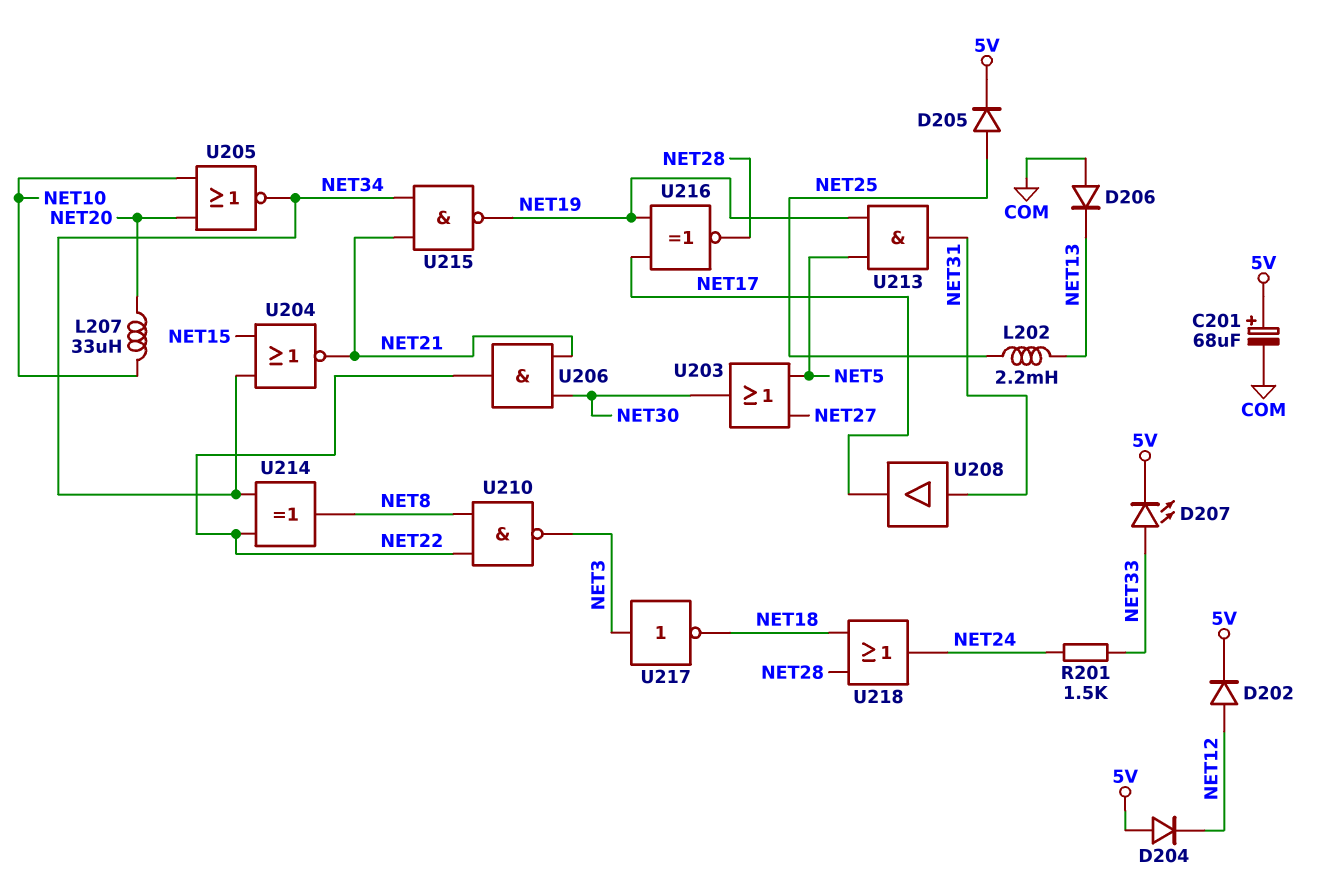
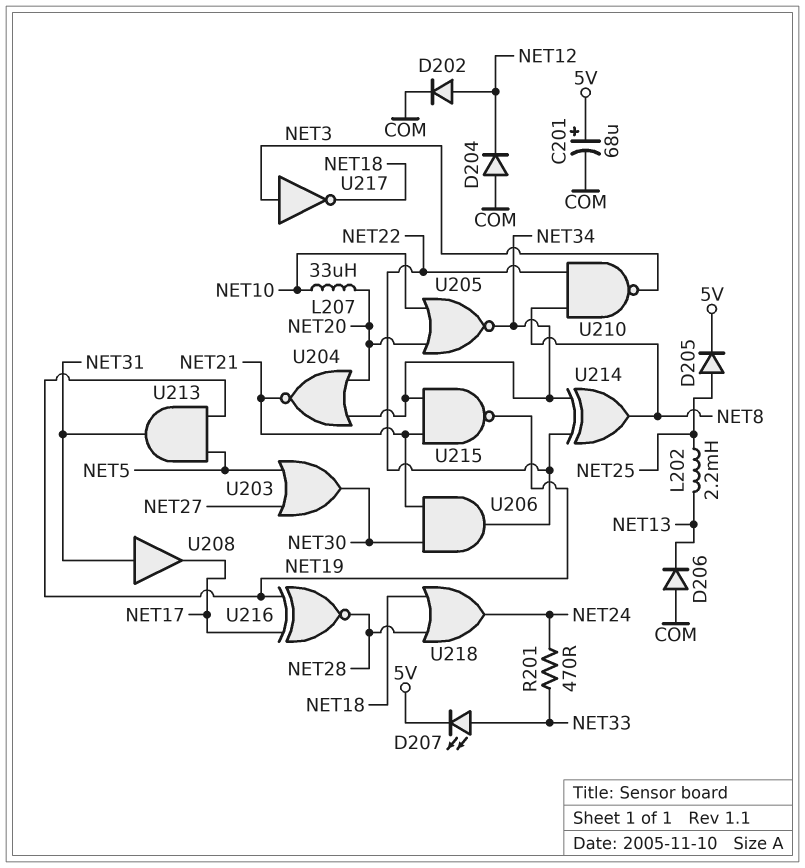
D202: diode (A NET12, K 5V) -> diode (A NET12, K COM)
D204: diode (A 5V, K NET12) -> diode (A COM, K NET12)
R201: 1.5k (NET24, NET33) -> 470 (NET24, NET33)
U204: NOR (in NET15, in NET34, out NET21) -> NOR (in NET20, in NET34, out NET21)

